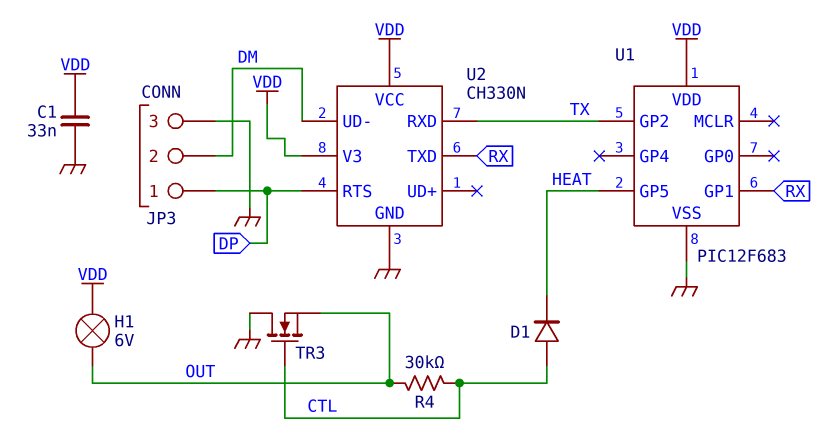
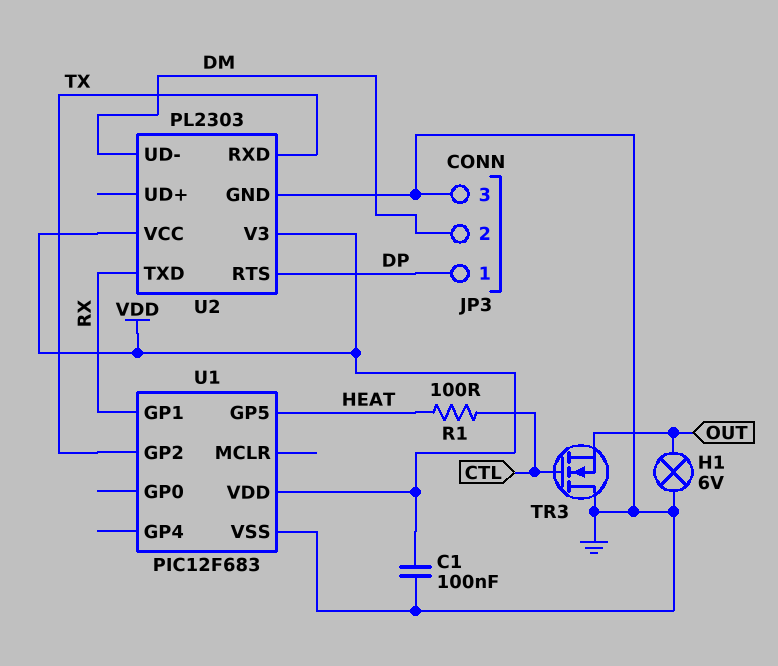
C1: 33nF (GND, VDD) -> 100nF (GND, VDD)
D1: diode (A CTL, K HEAT) -> none
H1: lamp 6V (OUT, VDD) -> lamp 6V (GND, OUT)
R1: none -> 100 (CTL, HEAT)
R4: 30k (CTL, OUT) -> none
U2: CH330N -> PL2303

